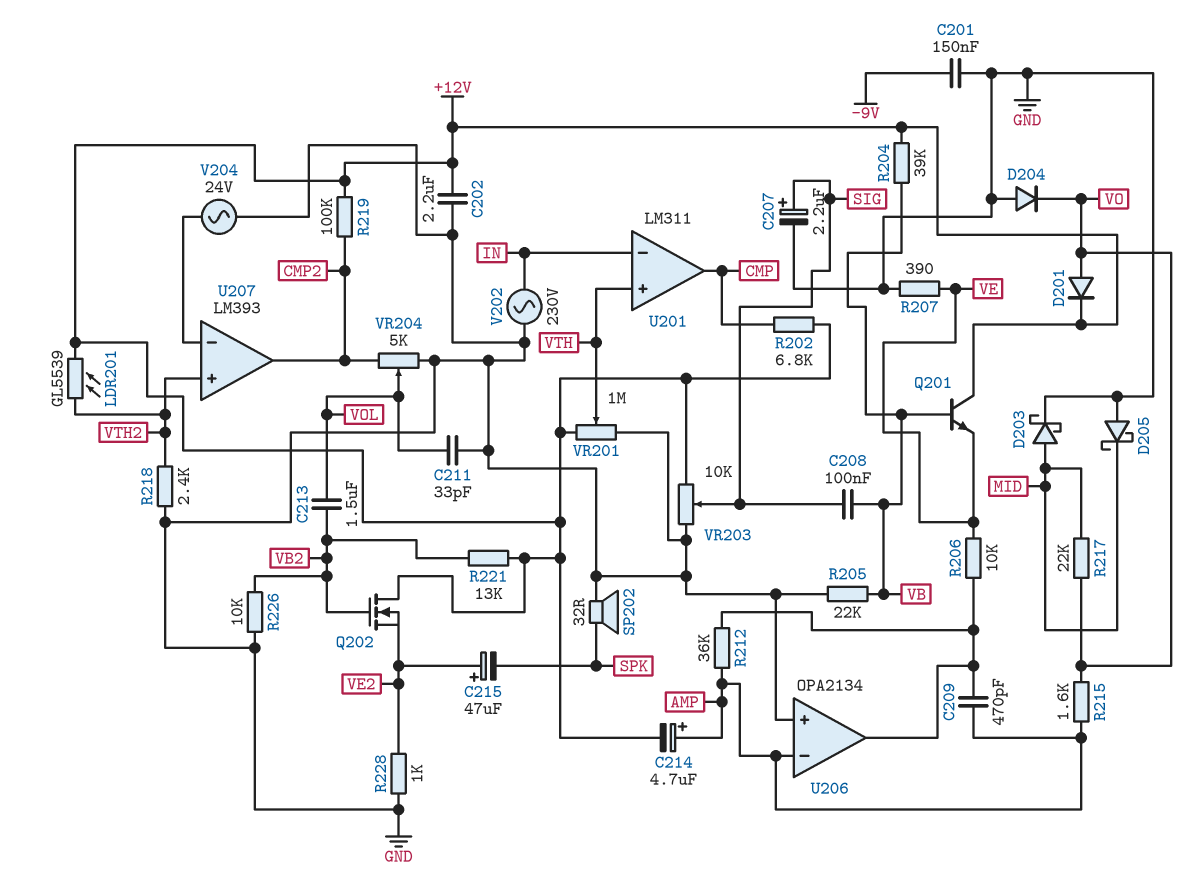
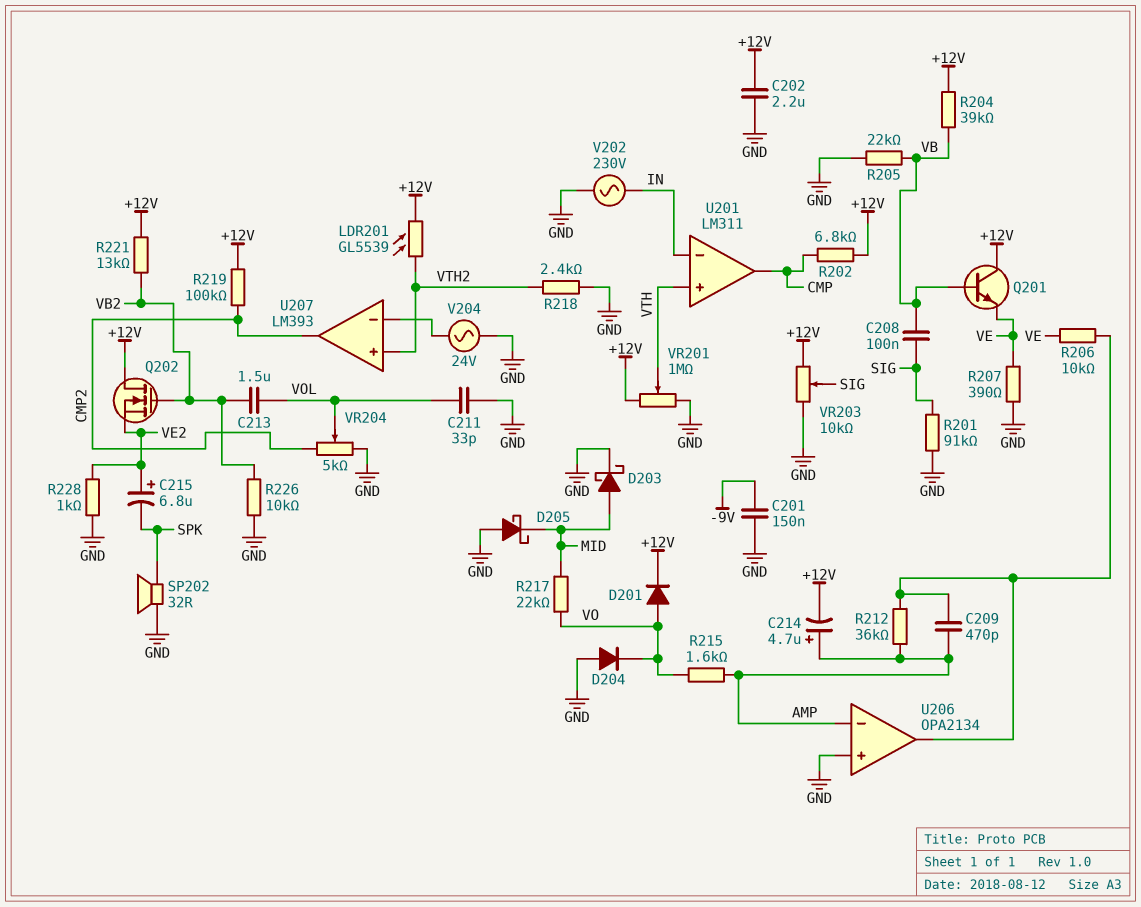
C207: 2.2uF (plus SIG, minus GND) -> none
C215: 47uF (plus VE2, minus SPK) -> 6.8uF (plus VE2, minus SPK)
R201: none -> 91k (GND, SIG)

